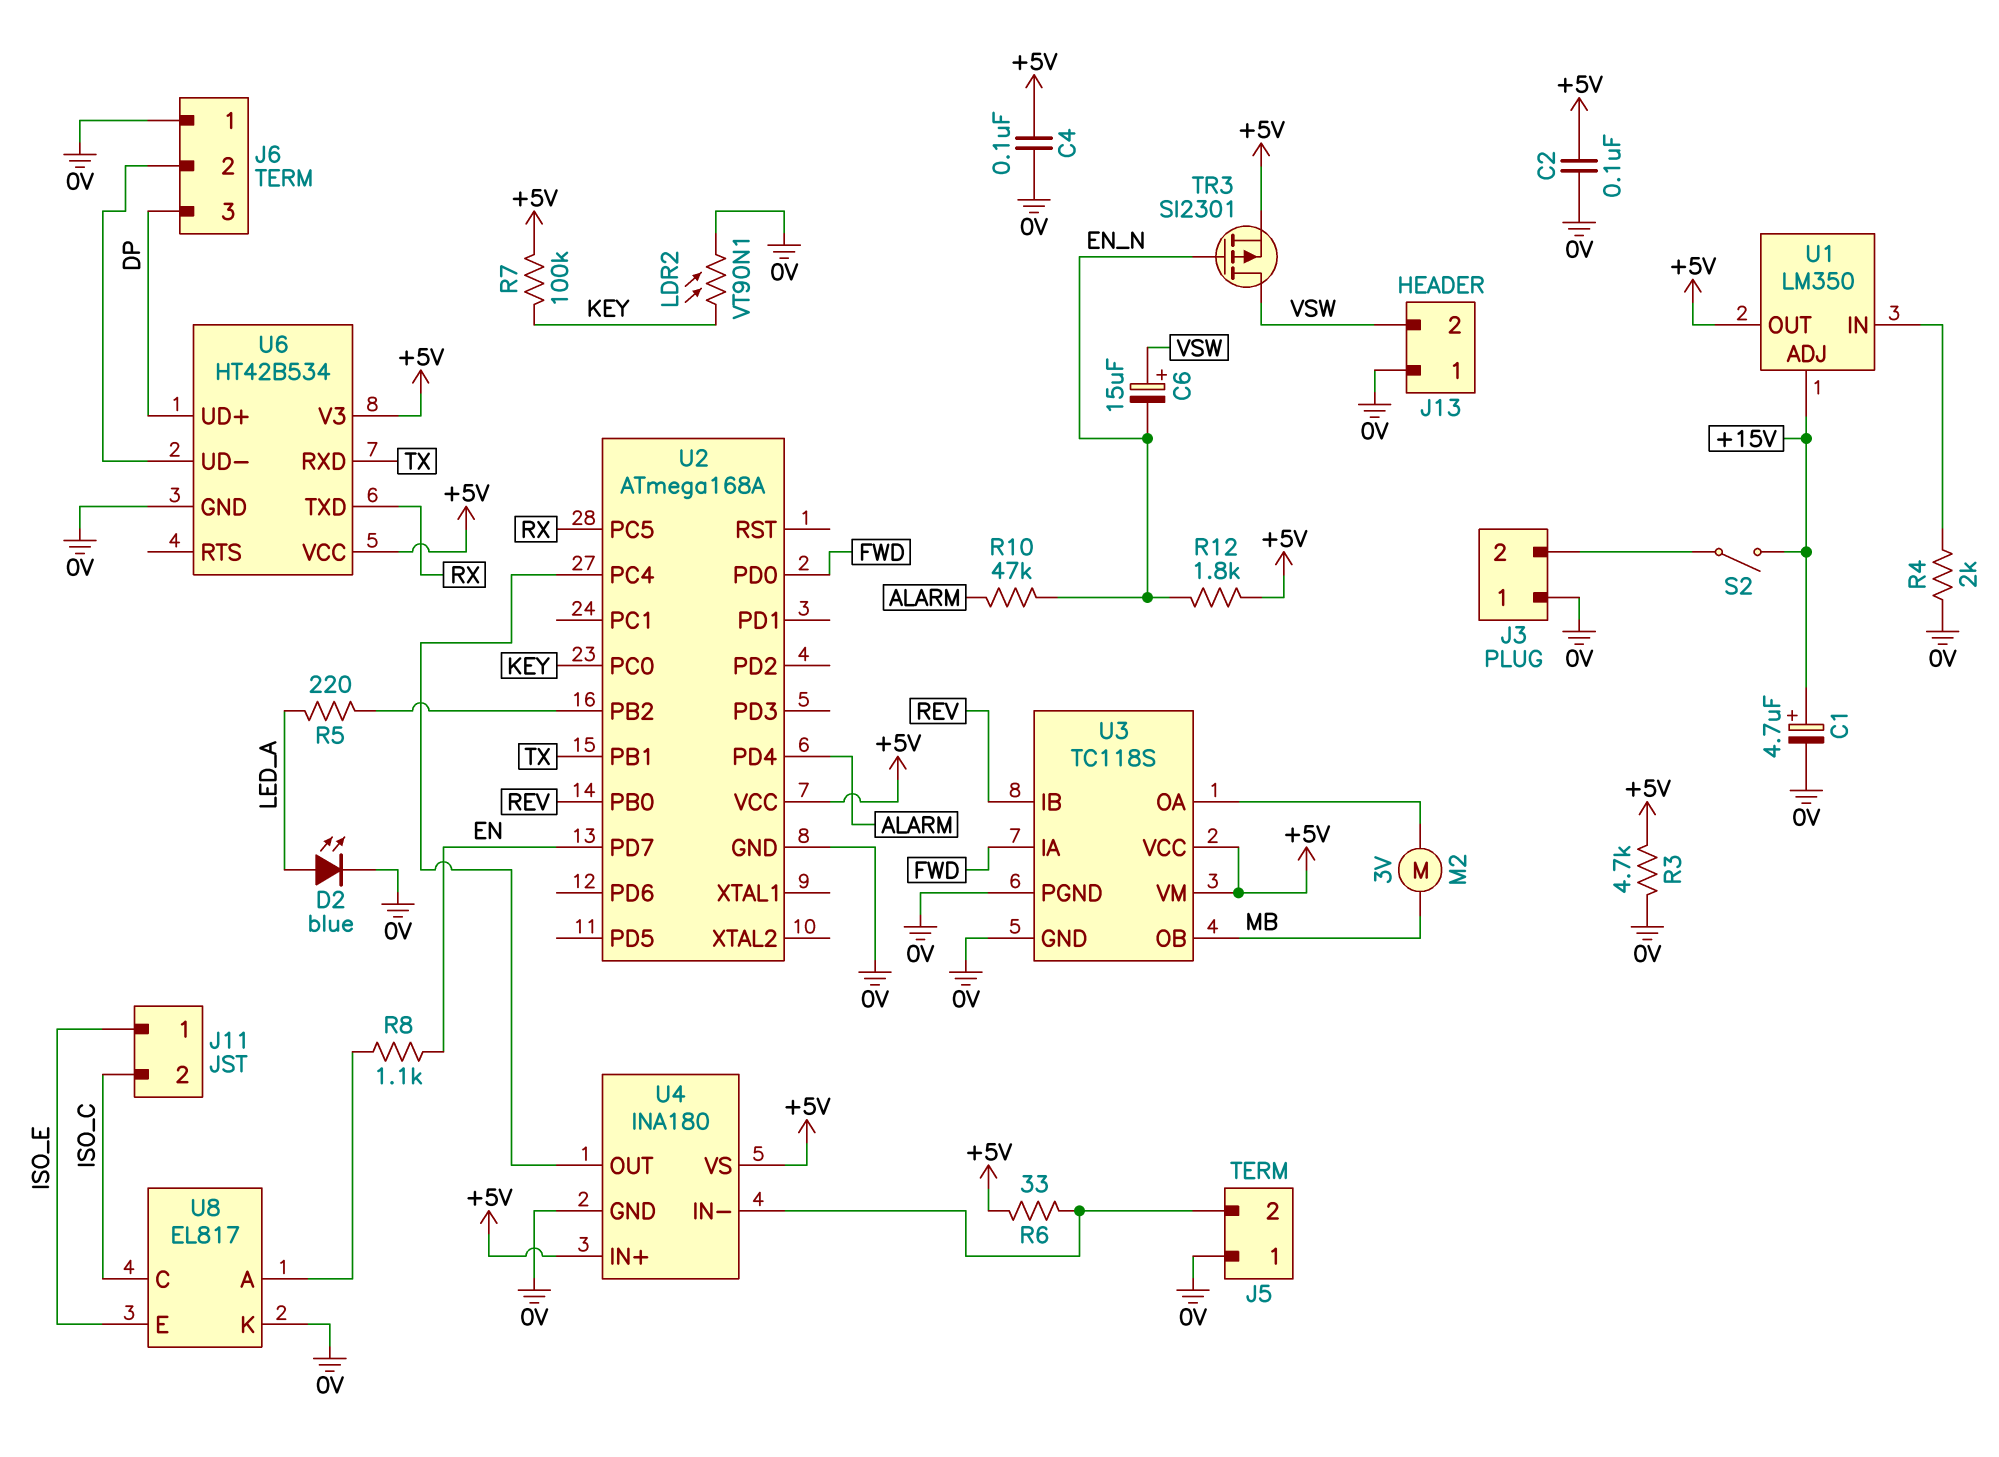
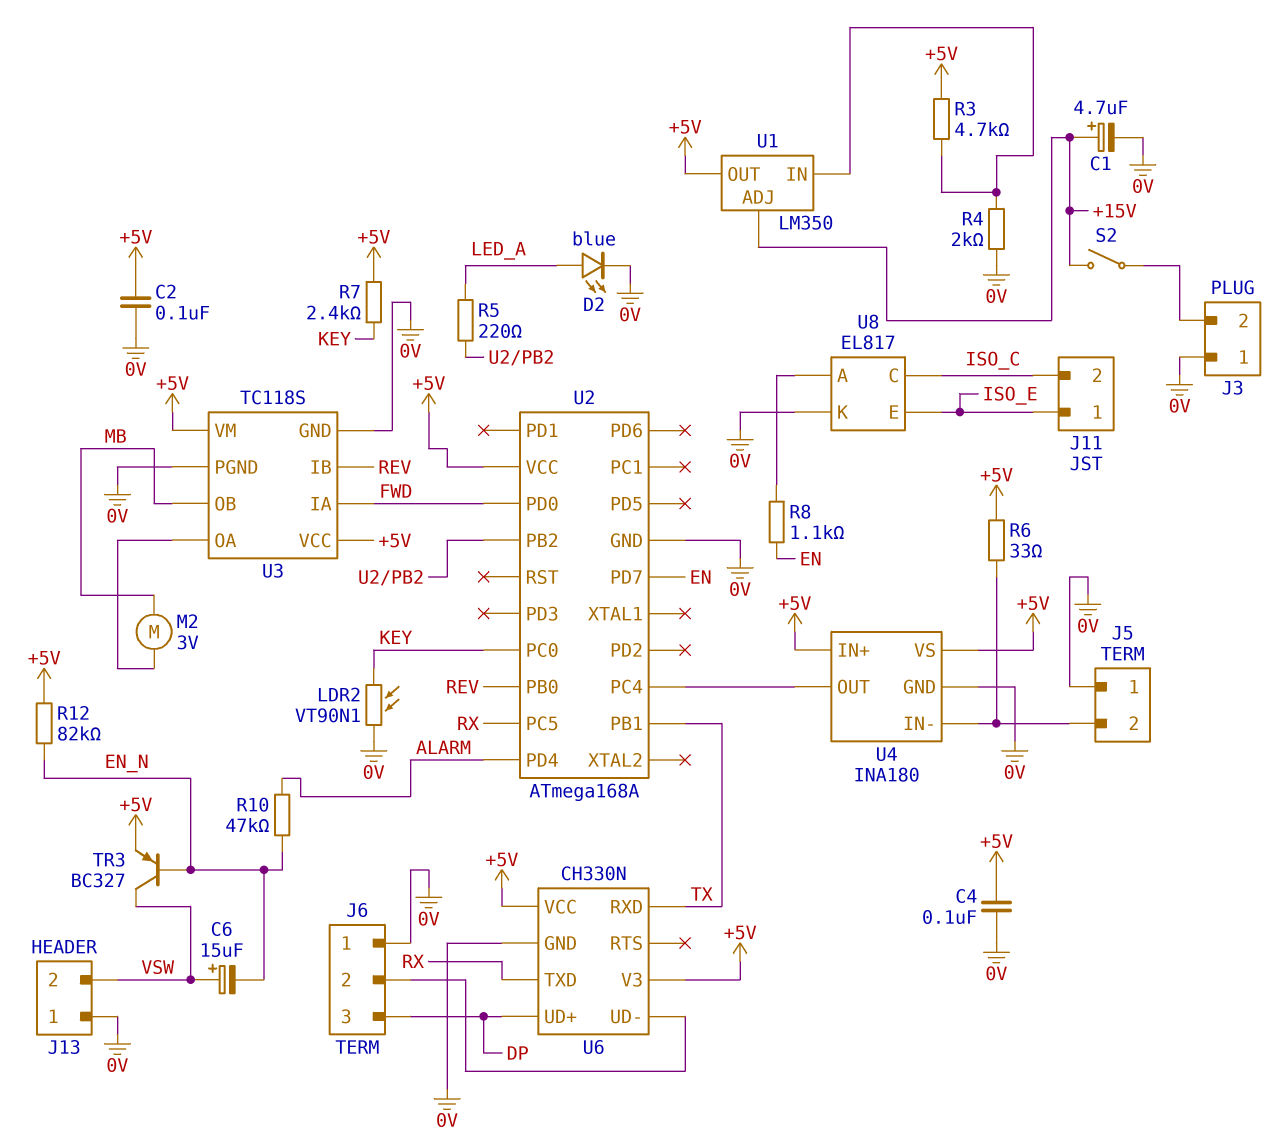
R3: 4.7k (+5V, 0V) -> 4.7k (+5V, U1/IN)
R7: 100k (+5V, KEY) -> 2.4k (+5V, KEY)
R12: 1.8k (+5V, EN_N) -> 82k (+5V, EN_N)
TR3: PMOS SI2301 (G EN_N, D VSW, S +5V) -> PNP BC327 (B EN_N, C VSW, E +5V)
U6: HT42B534 -> CH330N

